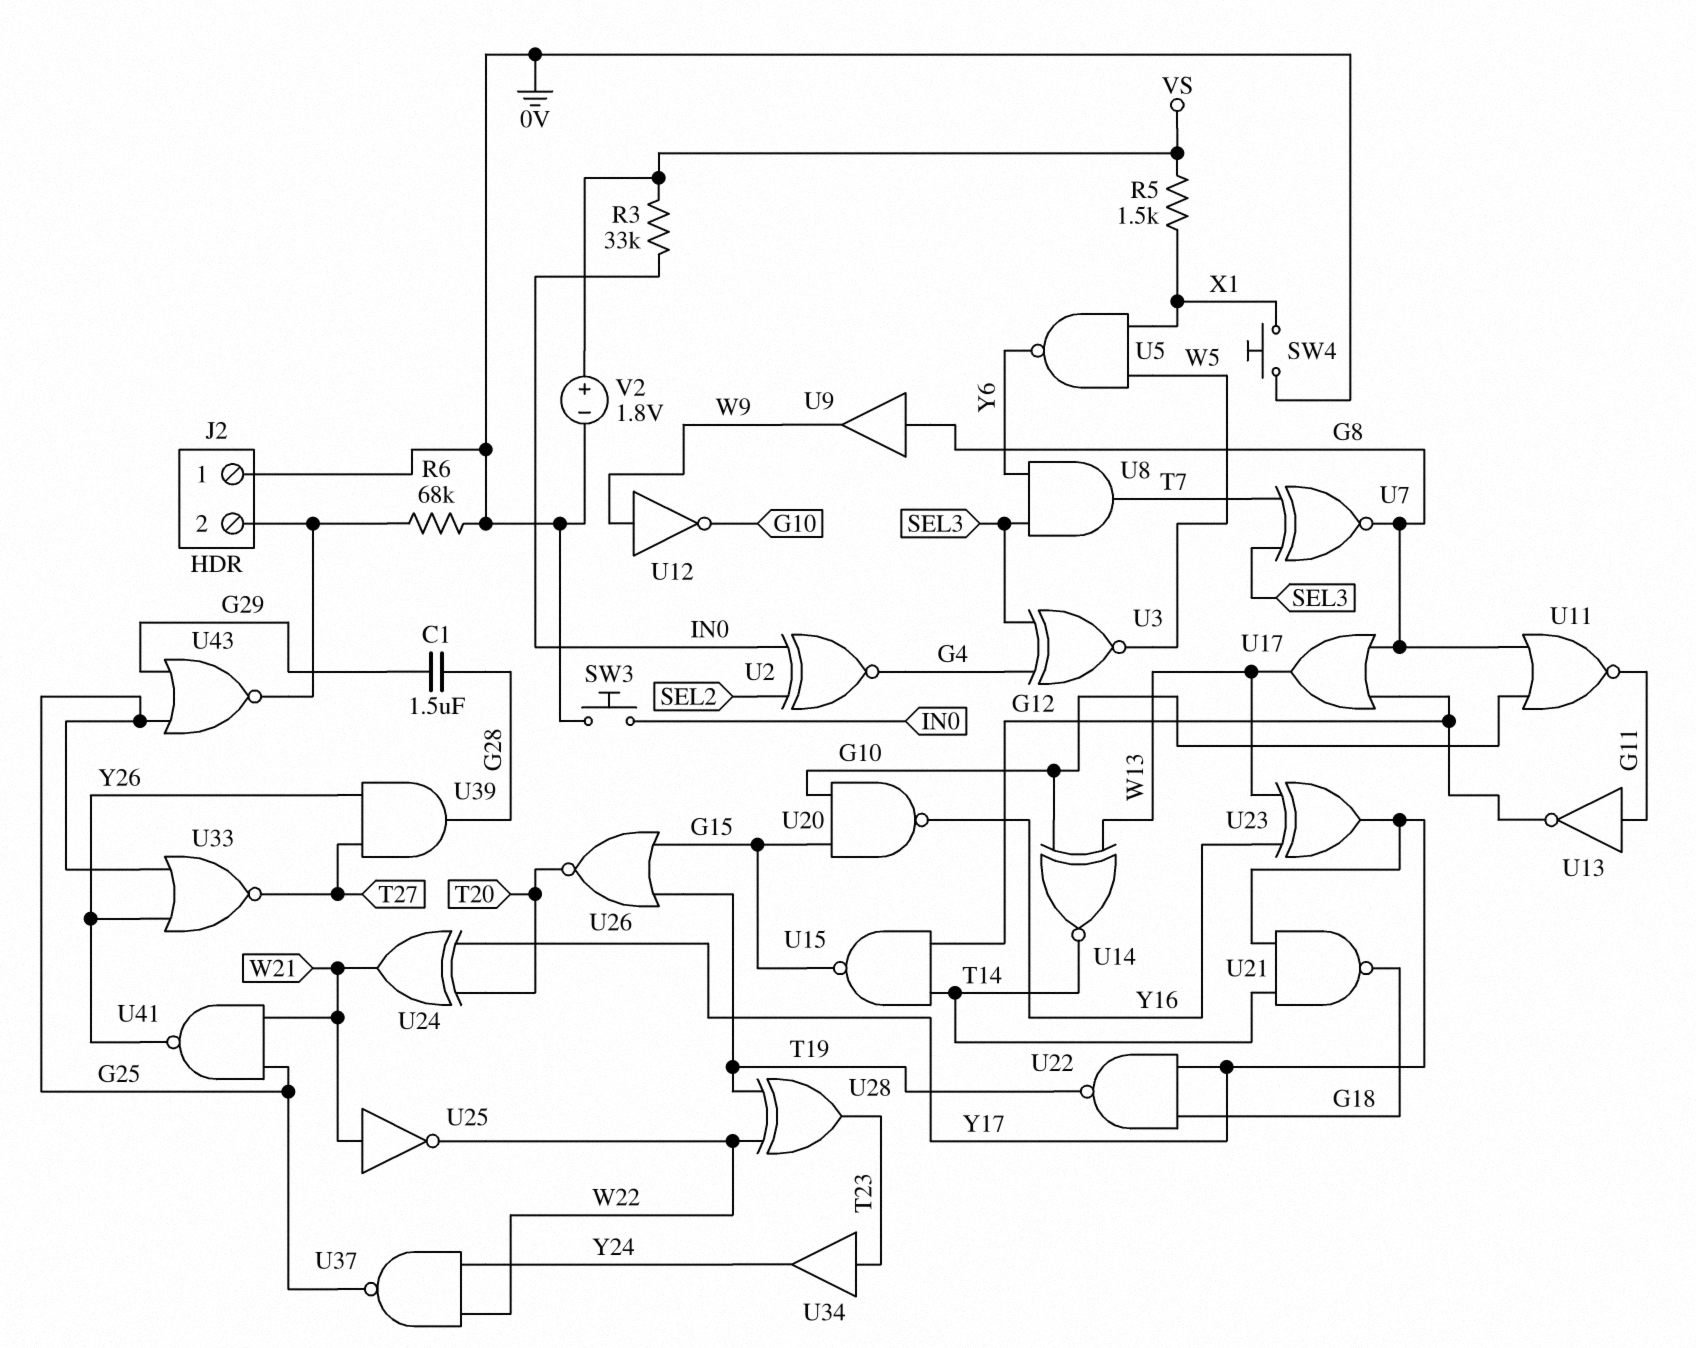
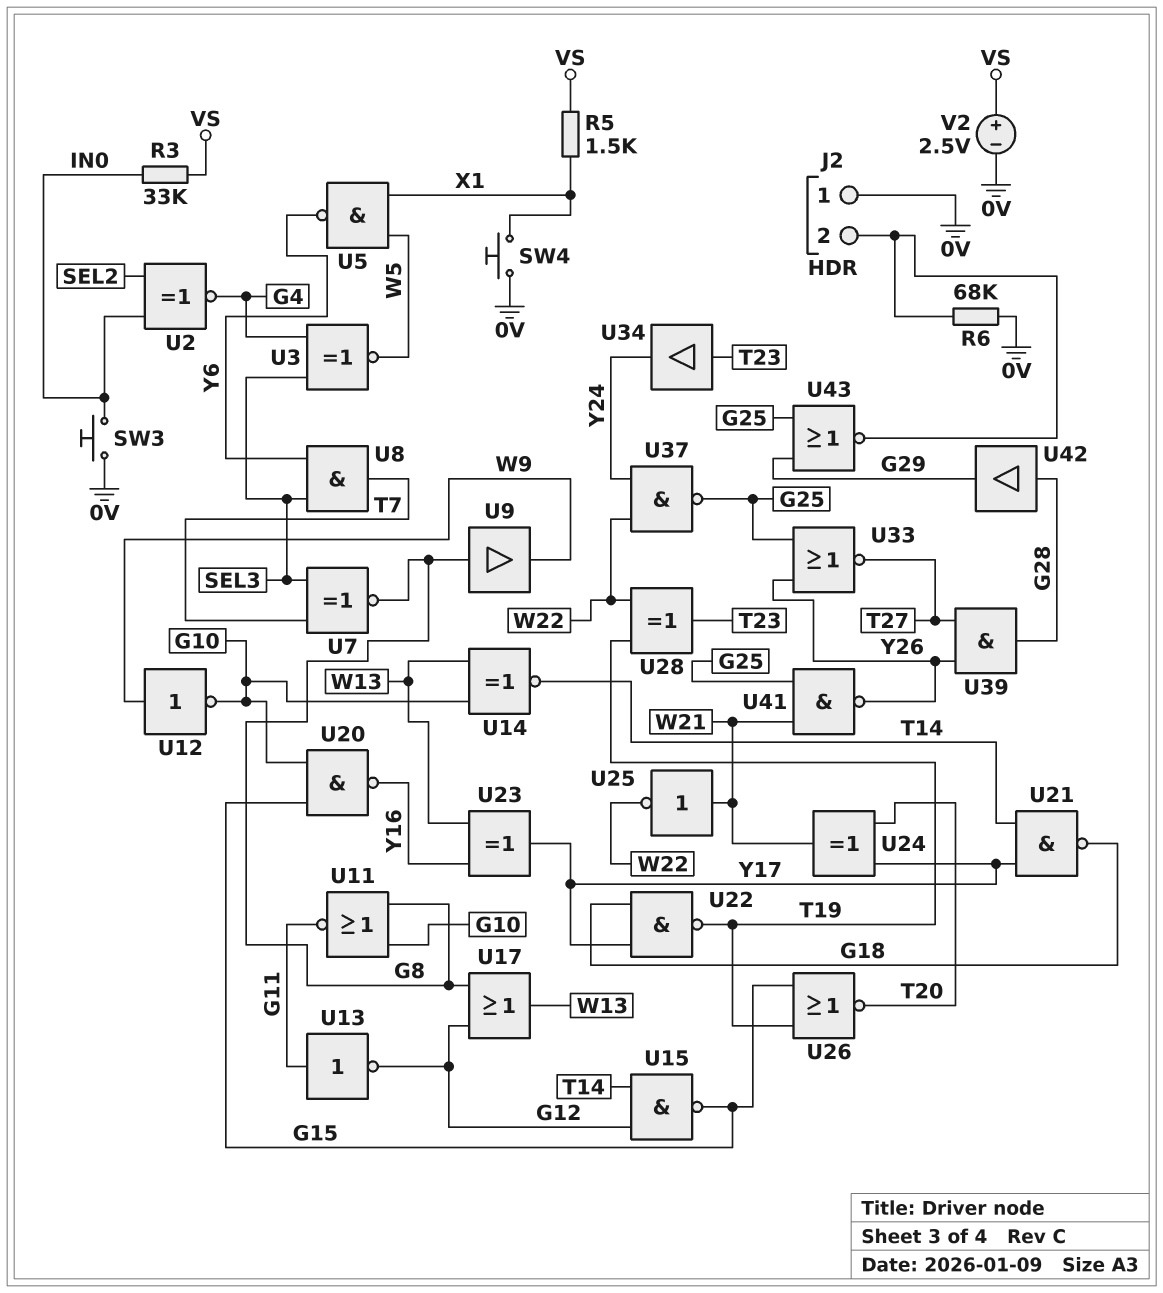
C1: 1.5uF (G28, G29) -> none
U42: none -> buffer (in G28, out G29)
V2: 1.8V (plus VS, minus 0V) -> 2.5V (plus VS, minus 0V)

